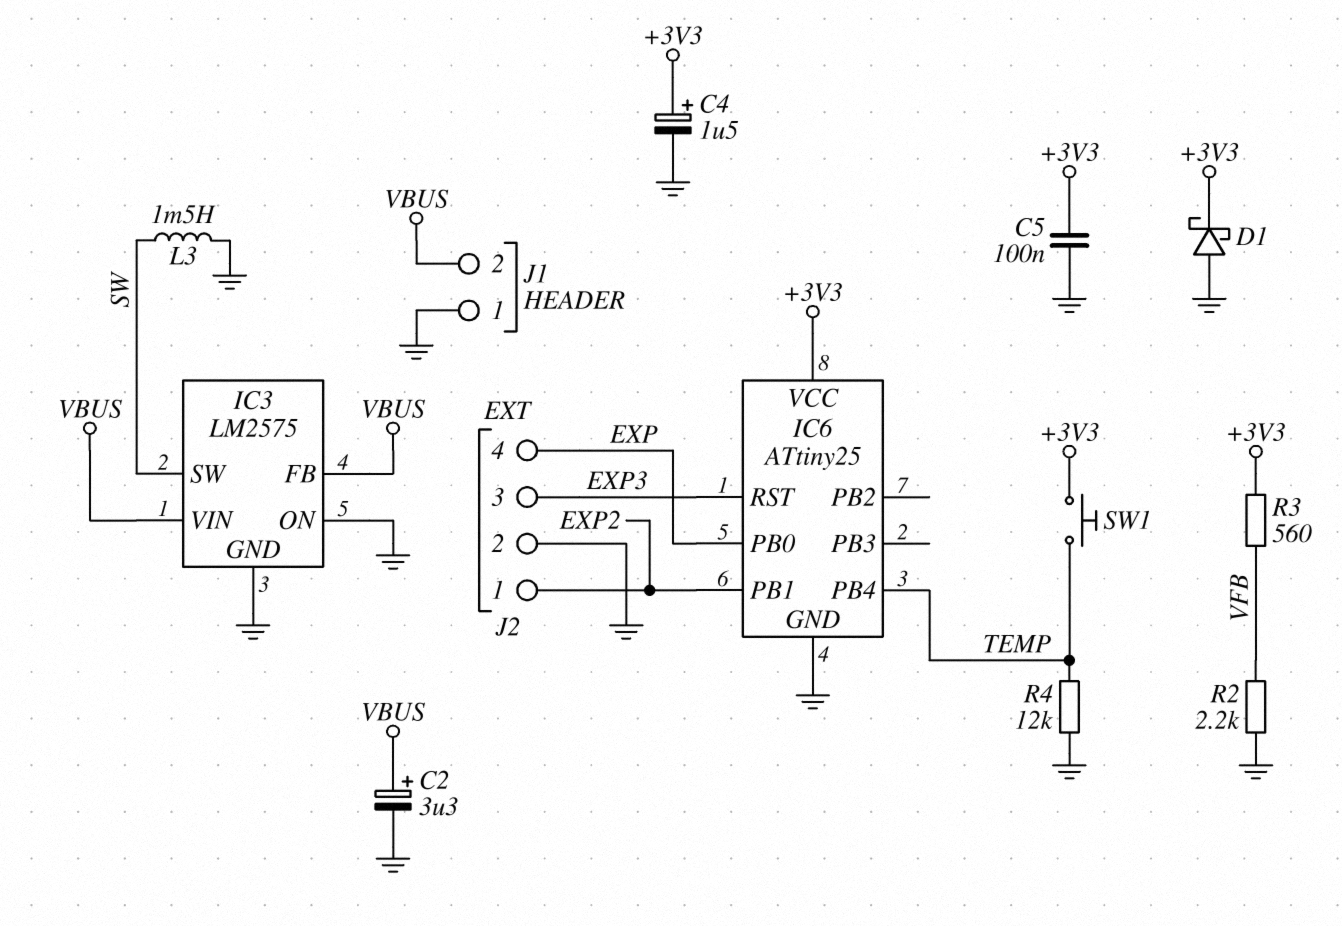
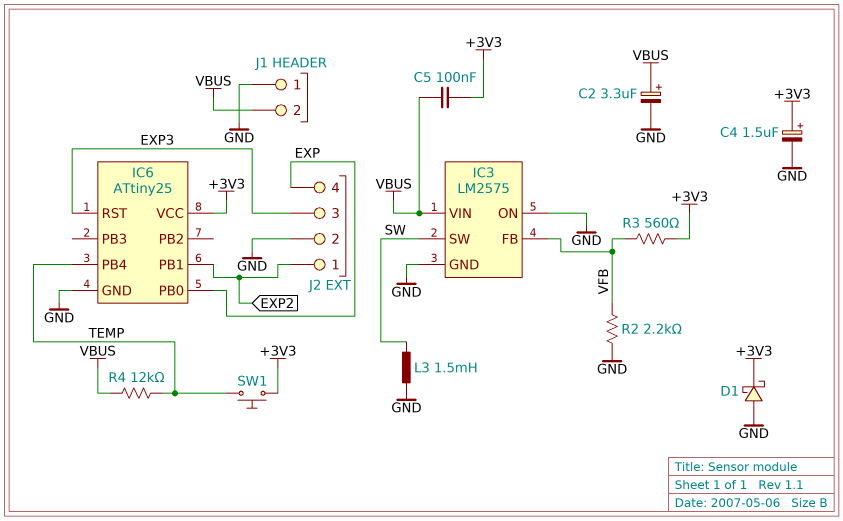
C5: 100nF (+3V3, GND) -> 100nF (+3V3, VBUS)
IC3 pin FB: VBUS -> VFB
R4: 12k (GND, TEMP) -> 12k (TEMP, VBUS)

